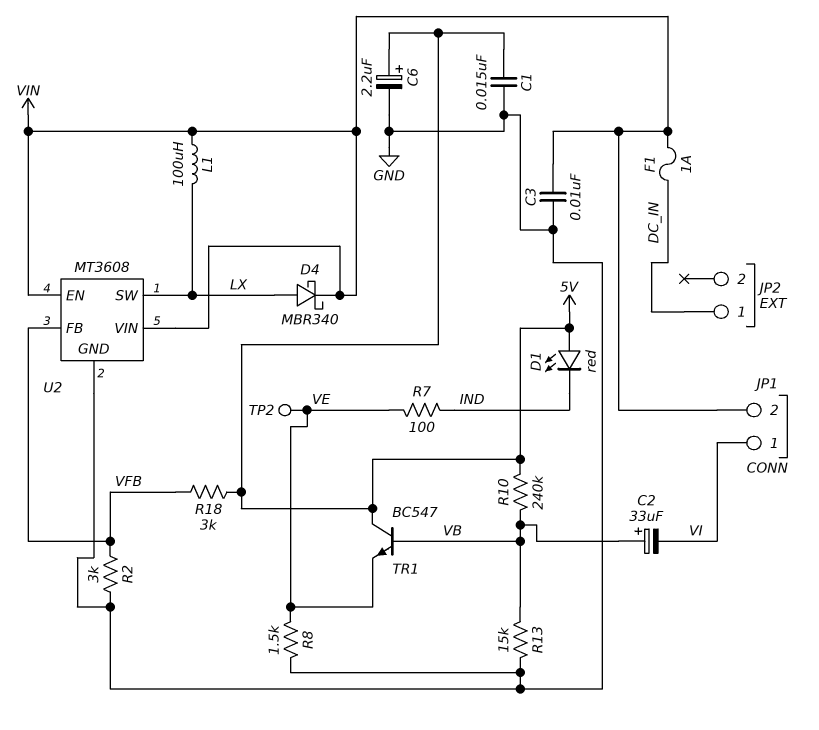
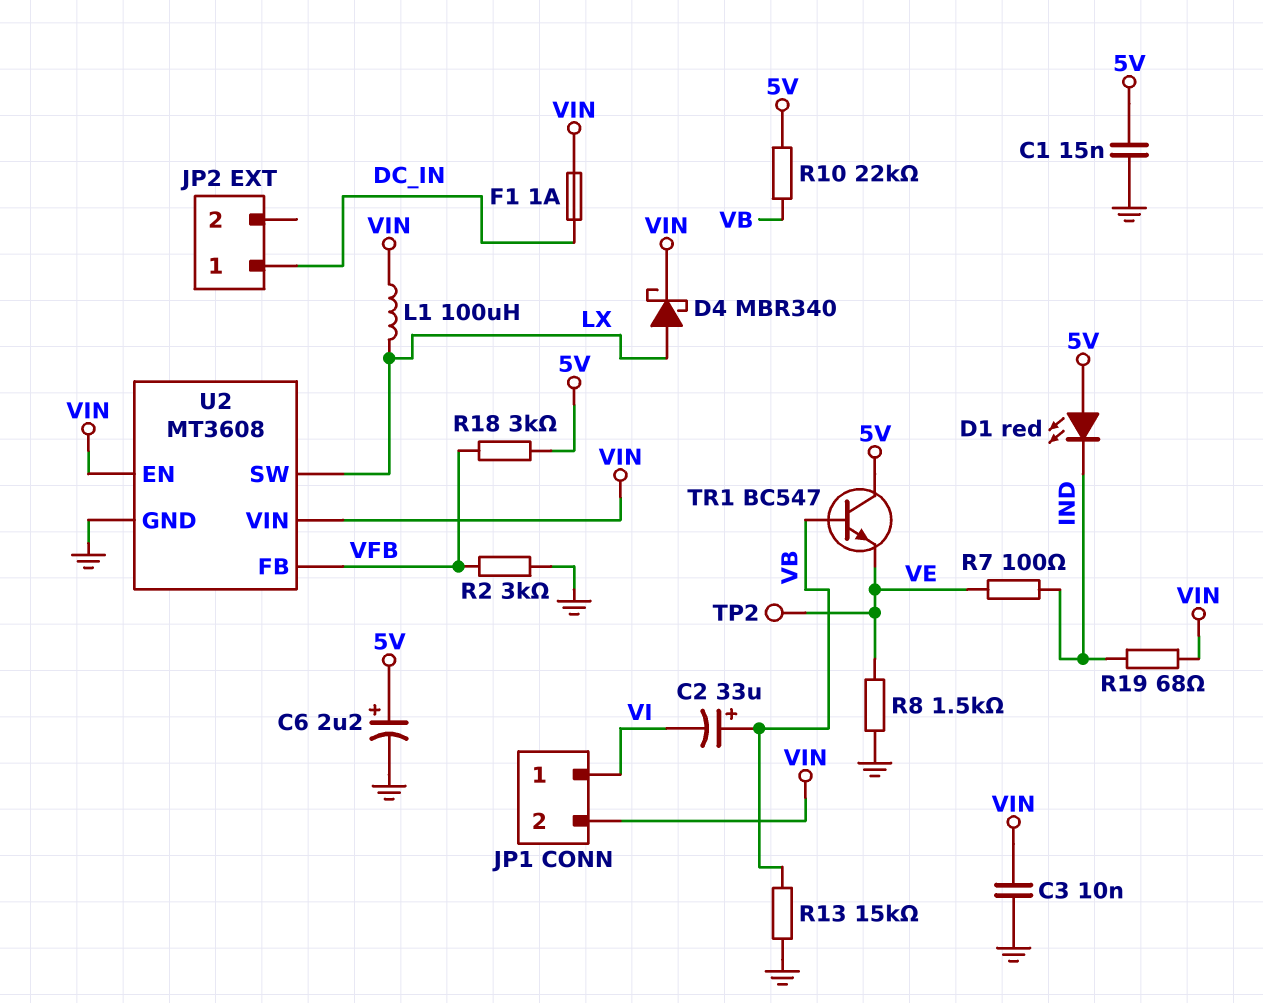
R10: 240k (5V, VB) -> 22k (5V, VB)
R19: none -> 68 (IND, VIN)

